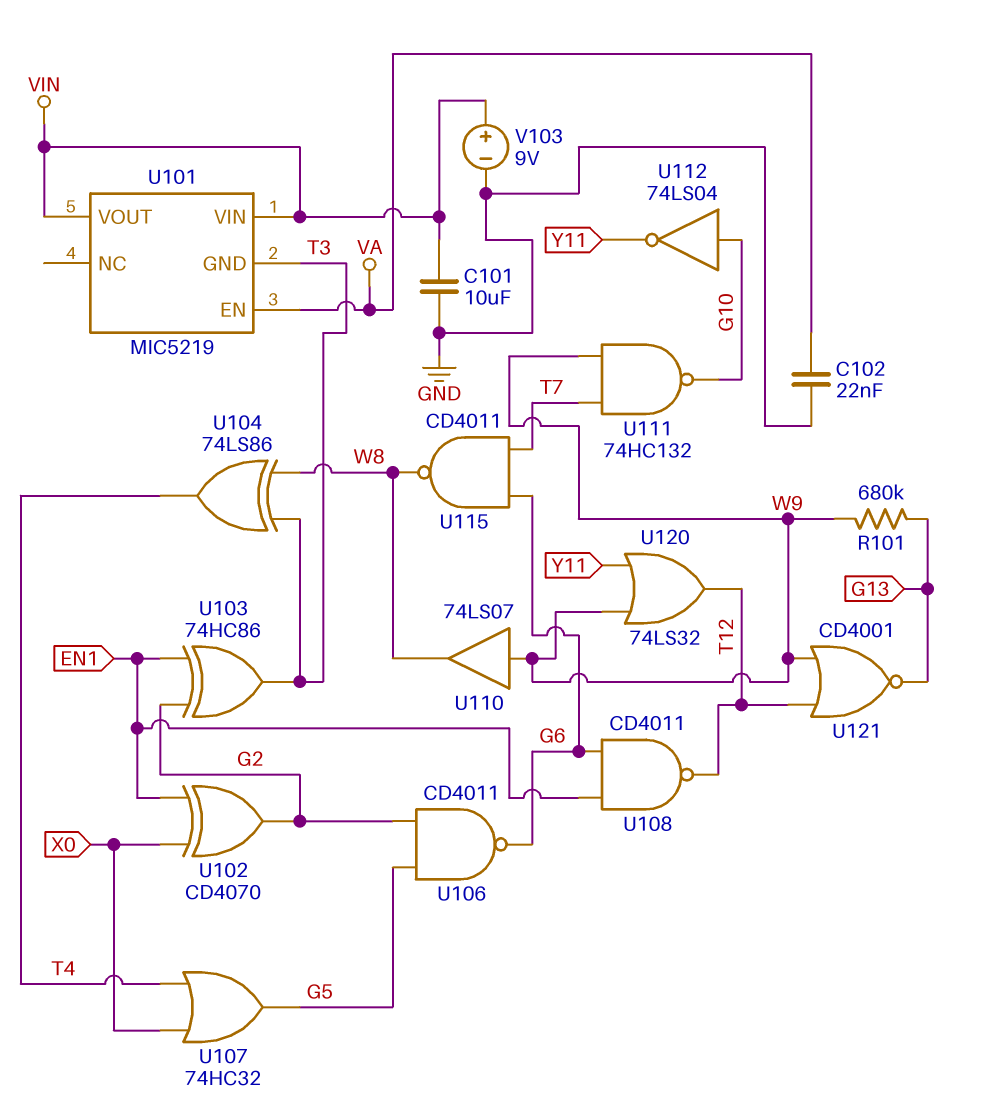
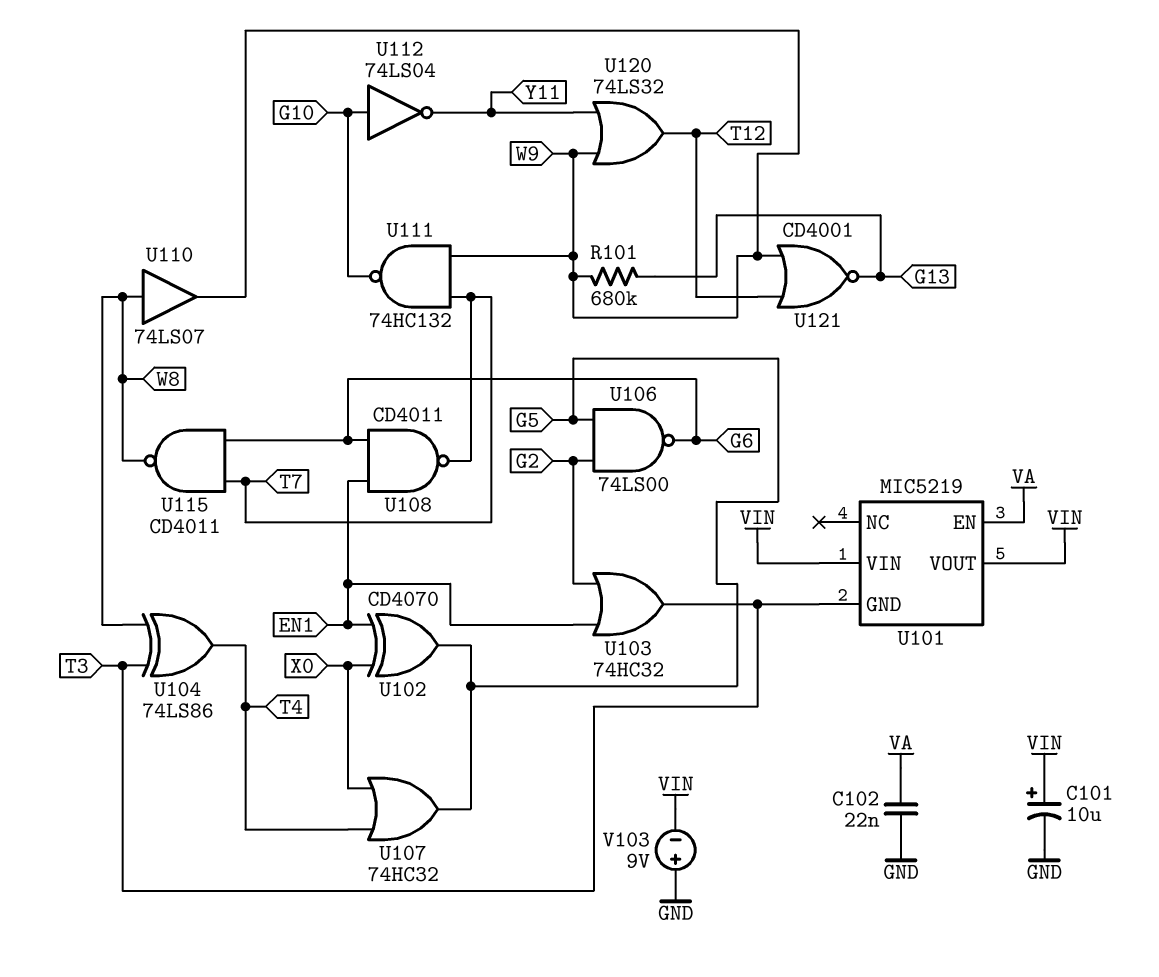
C101: 10uF (GND, VIN) -> 10uF (plus VIN, minus GND)
U102: XOR CD4070 (in EN1, in X0, out G2) -> XOR CD4070 (in EN1, in X0, out G5)
U103: XOR 74HC86 (in EN1, in G2, out T3) -> OR 74HC32 (in EN1, in G2, out T3)
U106: NAND CD4011 (in G2, in G5, out G6) -> NAND 74LS00 (in G2, in G5, out G6)
U108: NAND CD4011 (in EN1, in G6, out T12) -> NAND CD4011 (in EN1, in G6, out T7)
U110: buffer 74LS07 (in W9, out W8) -> buffer 74LS07 (in W8, out W9)
V103: 9V (plus VIN, minus GND) -> 9V (plus GND, minus VIN)

